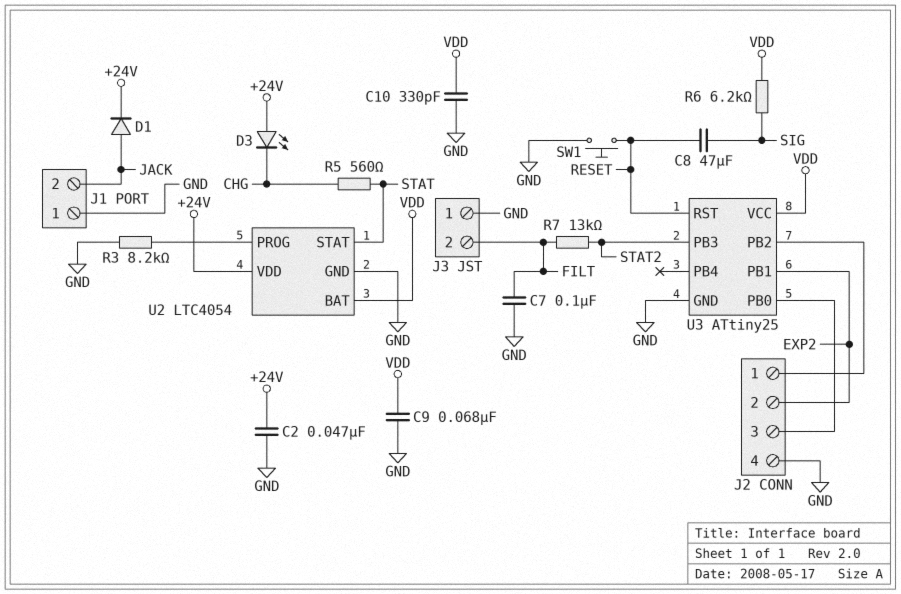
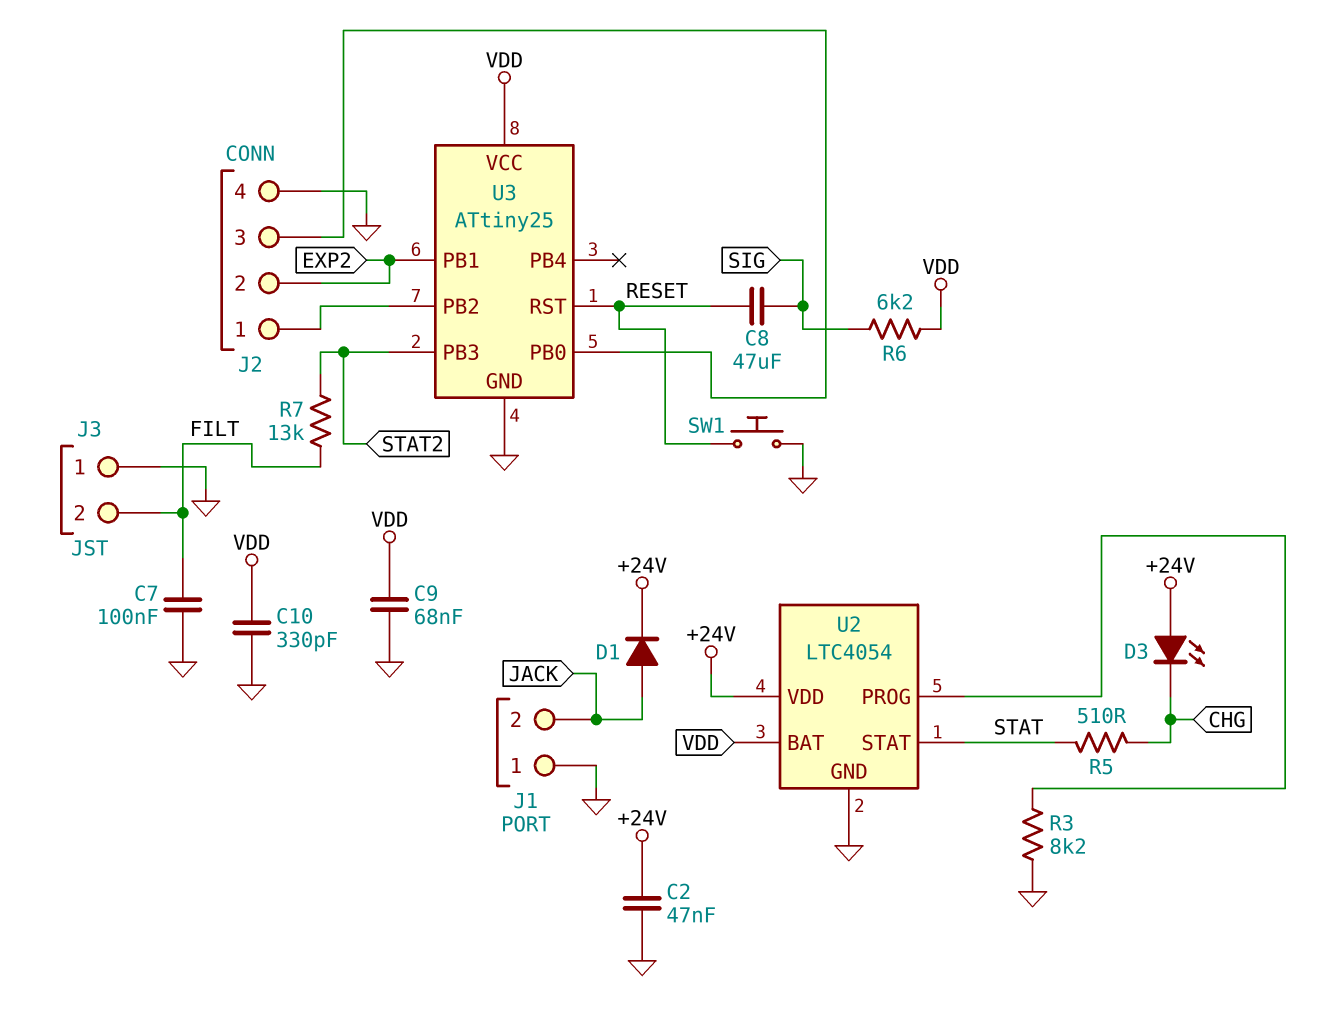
R5: 560 (CHG, STAT) -> 510 (CHG, STAT)

